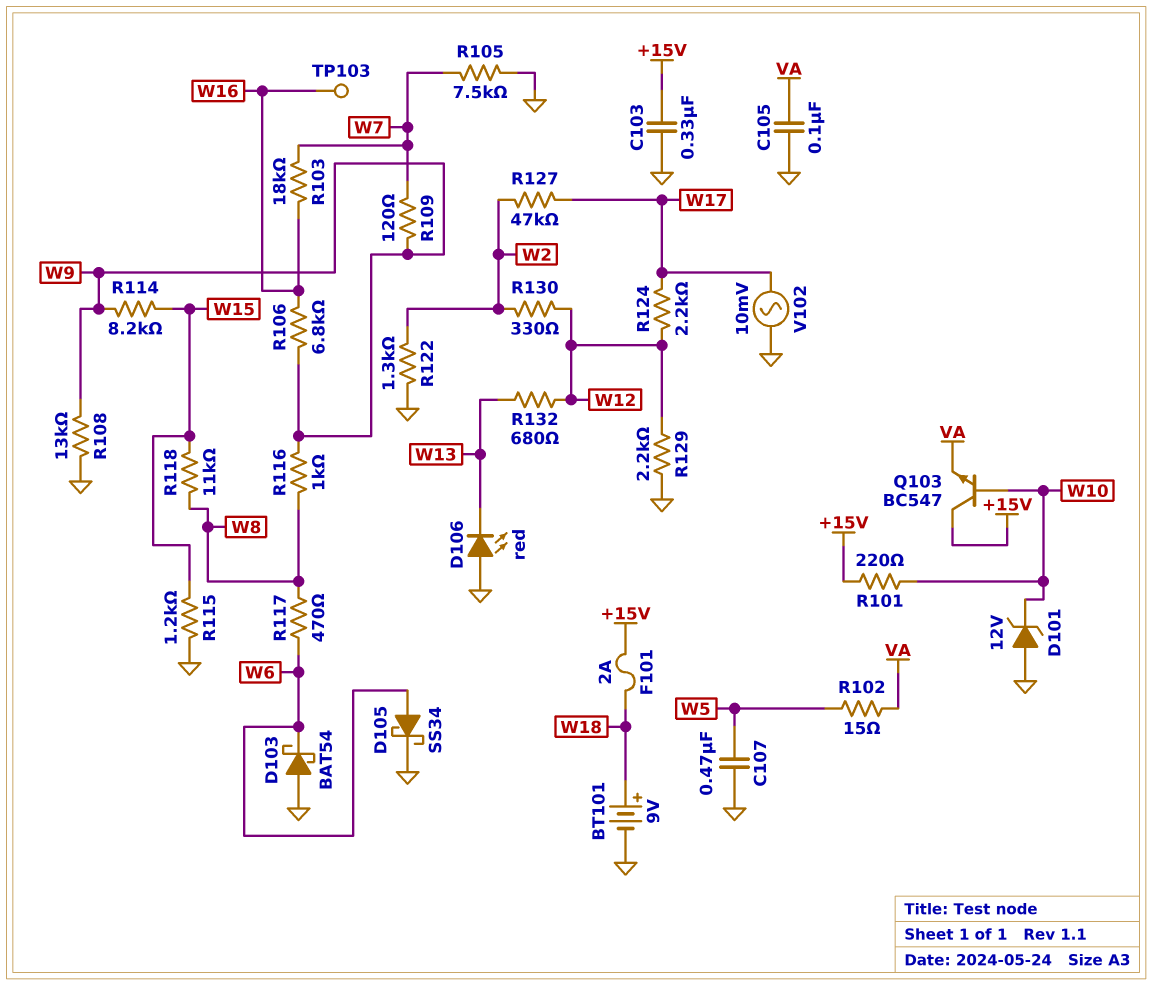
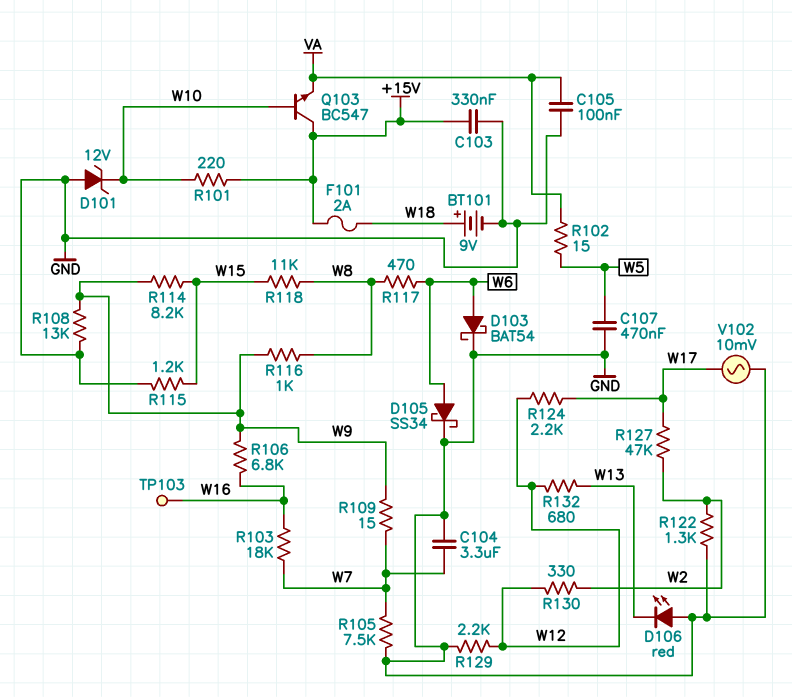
C104: none -> 3.3uF (GND, W7)
D103: schottky BAT54 (A GND, K W6) -> schottky BAT54 (A W6, K GND)
R109: 120 (W7, W9) -> 15 (W7, W9)

